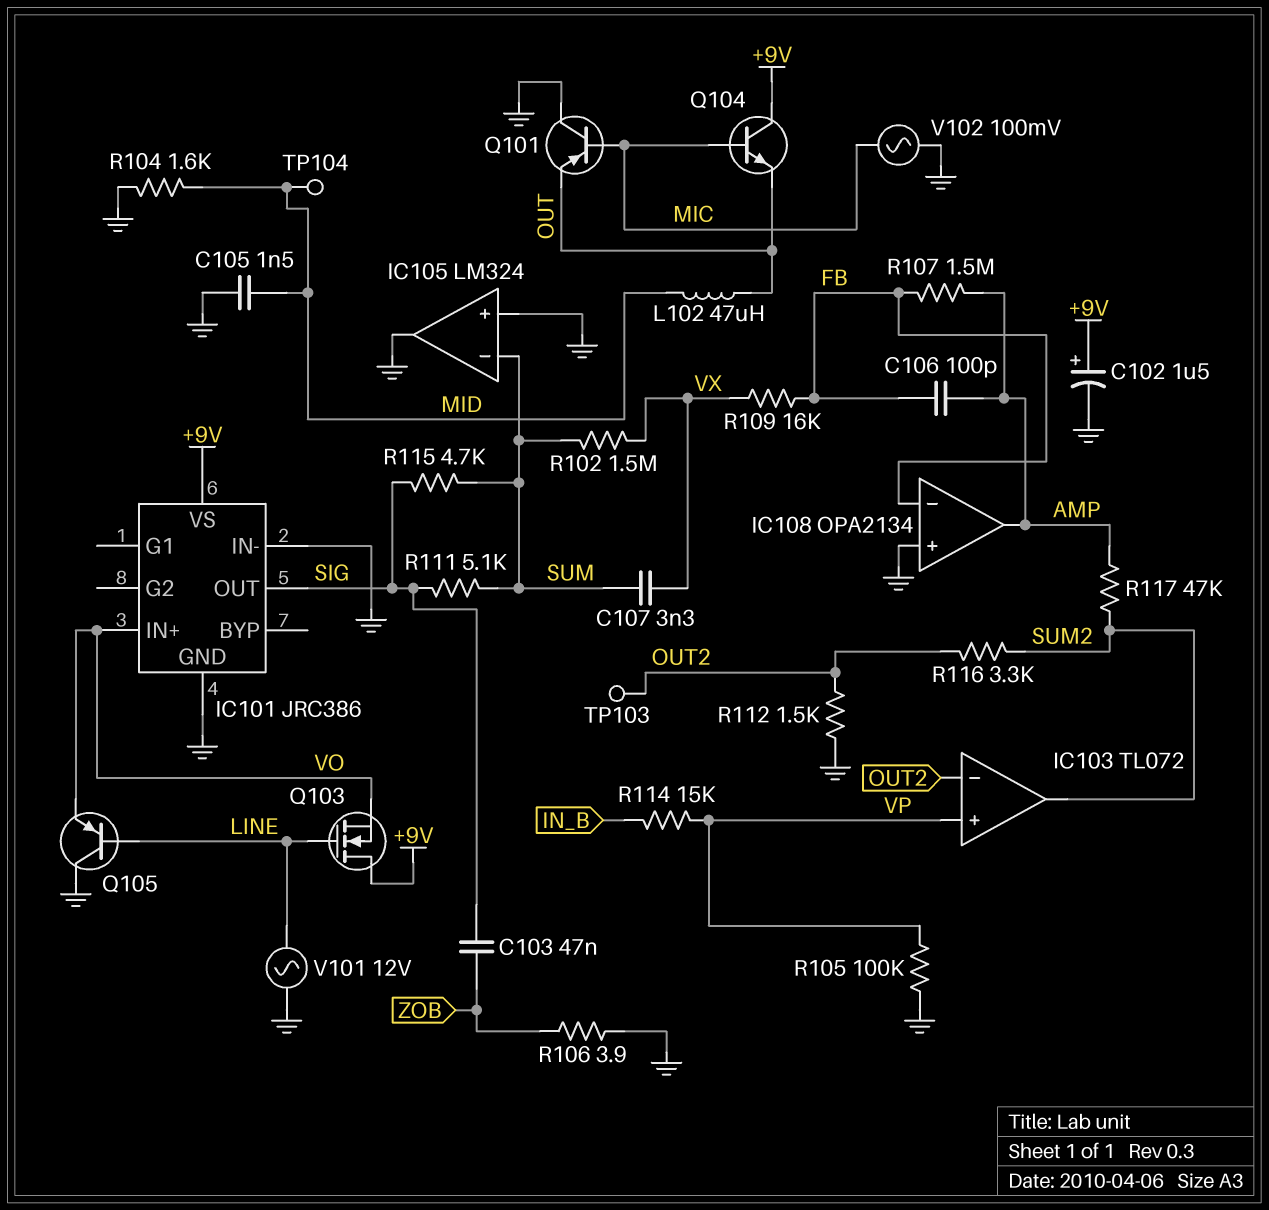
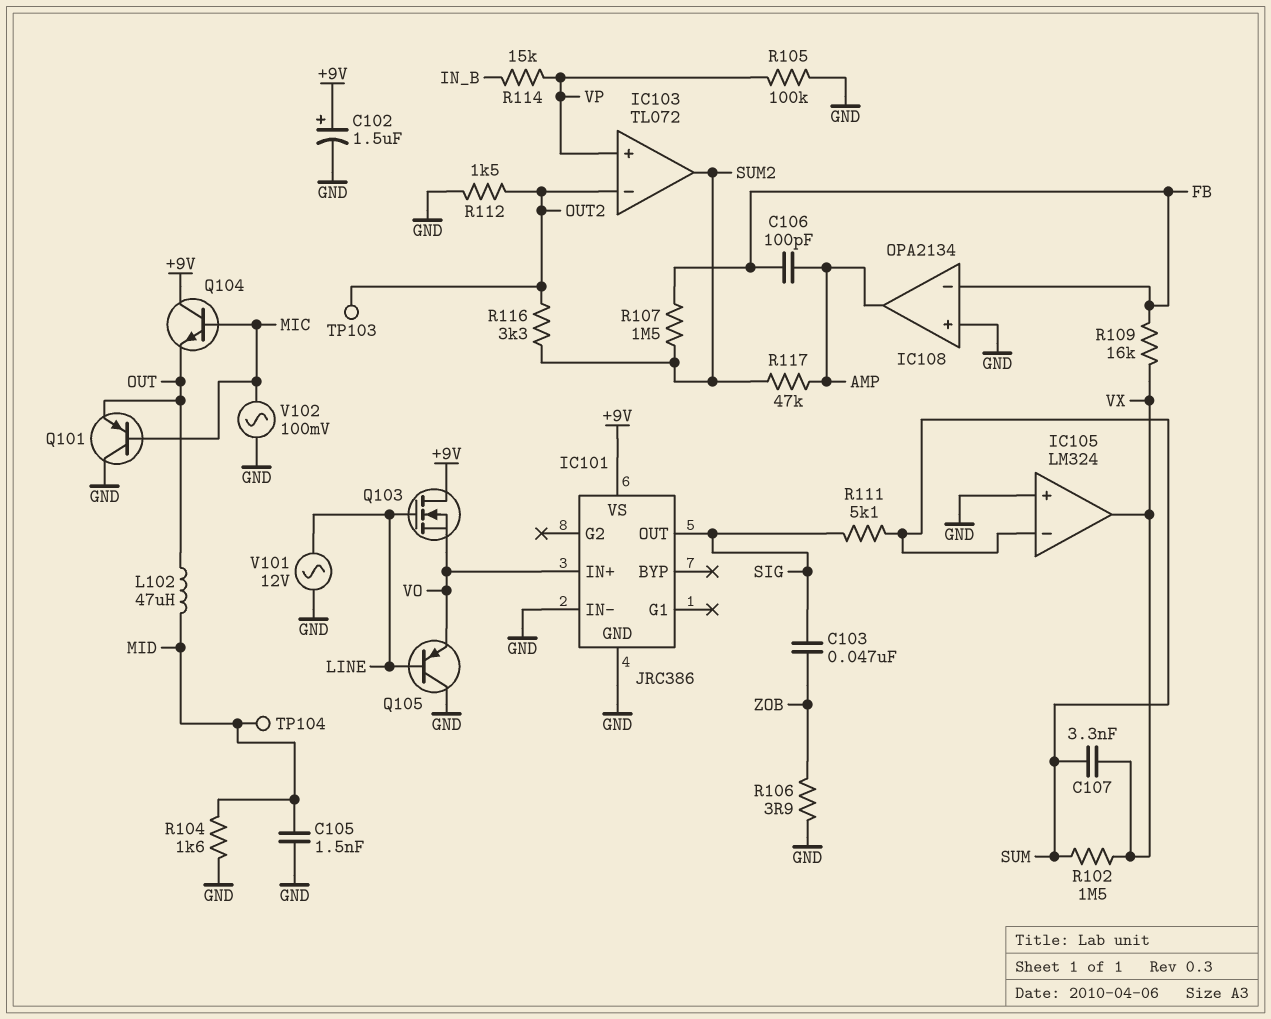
IC105 pin out: GND -> VX
R107: 1.5M (AMP, FB) -> 1.5M (FB, SUM2)
R115: 4.7k (SIG, SUM) -> none

